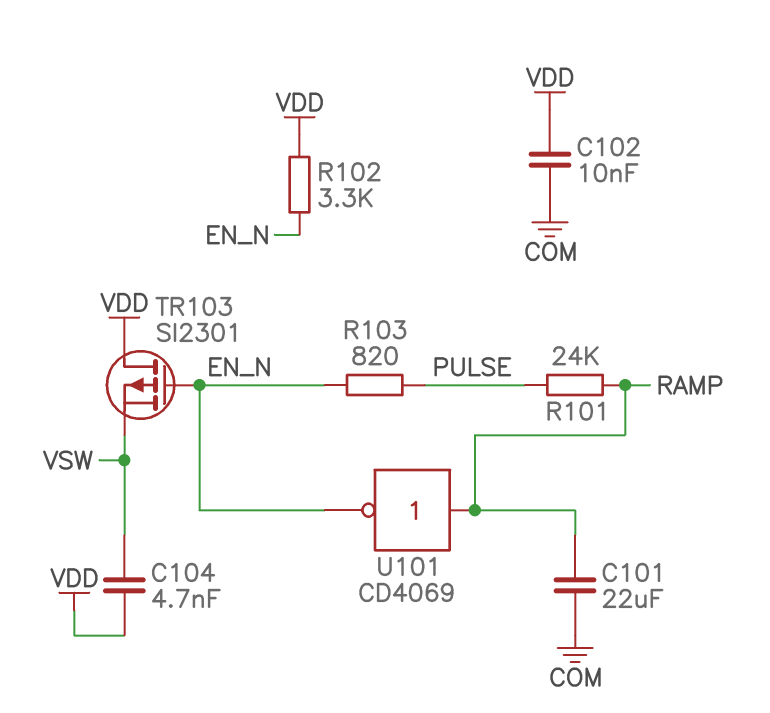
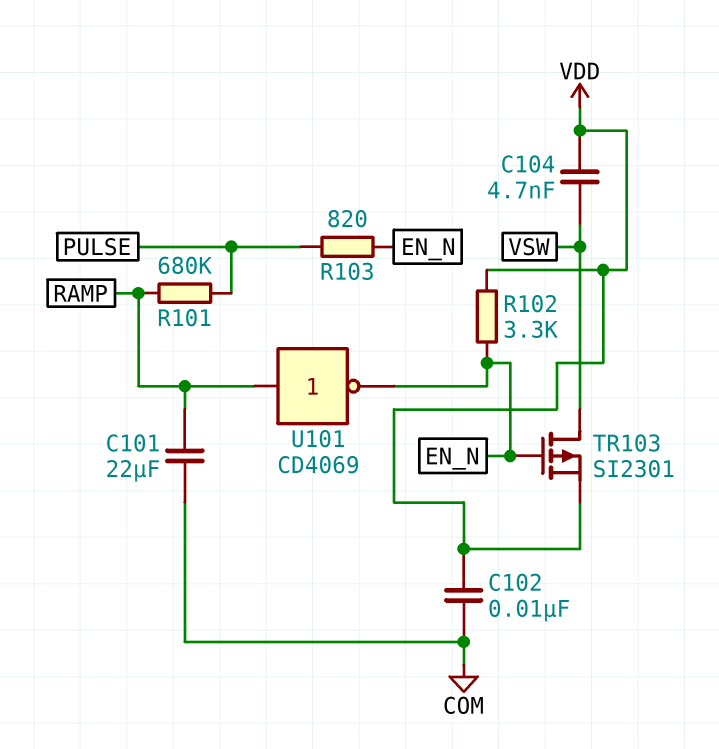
R101: 24k (PULSE, RAMP) -> 680k (PULSE, RAMP)
TR103: PMOS SI2301 (G EN_N, D VDD, S VSW) -> PMOS SI2301 (G EN_N, D VSW, S VDD)

